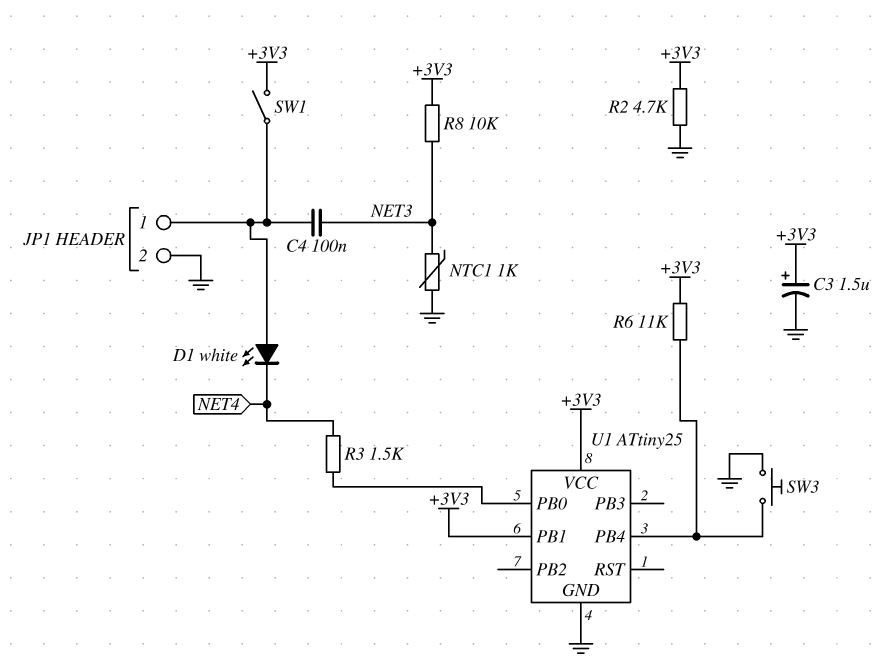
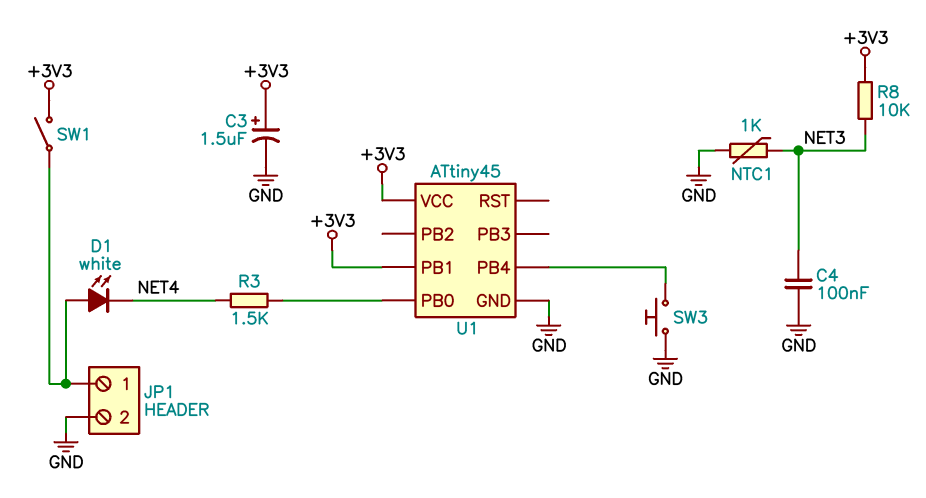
C4: 100nF (JP1/1, NET3) -> 100nF (GND, NET3)
R2: 4.7k (+3V3, GND) -> none
R6: 11k (+3V3, U1/PB4) -> none
U1: ATtiny25 -> ATtiny45

